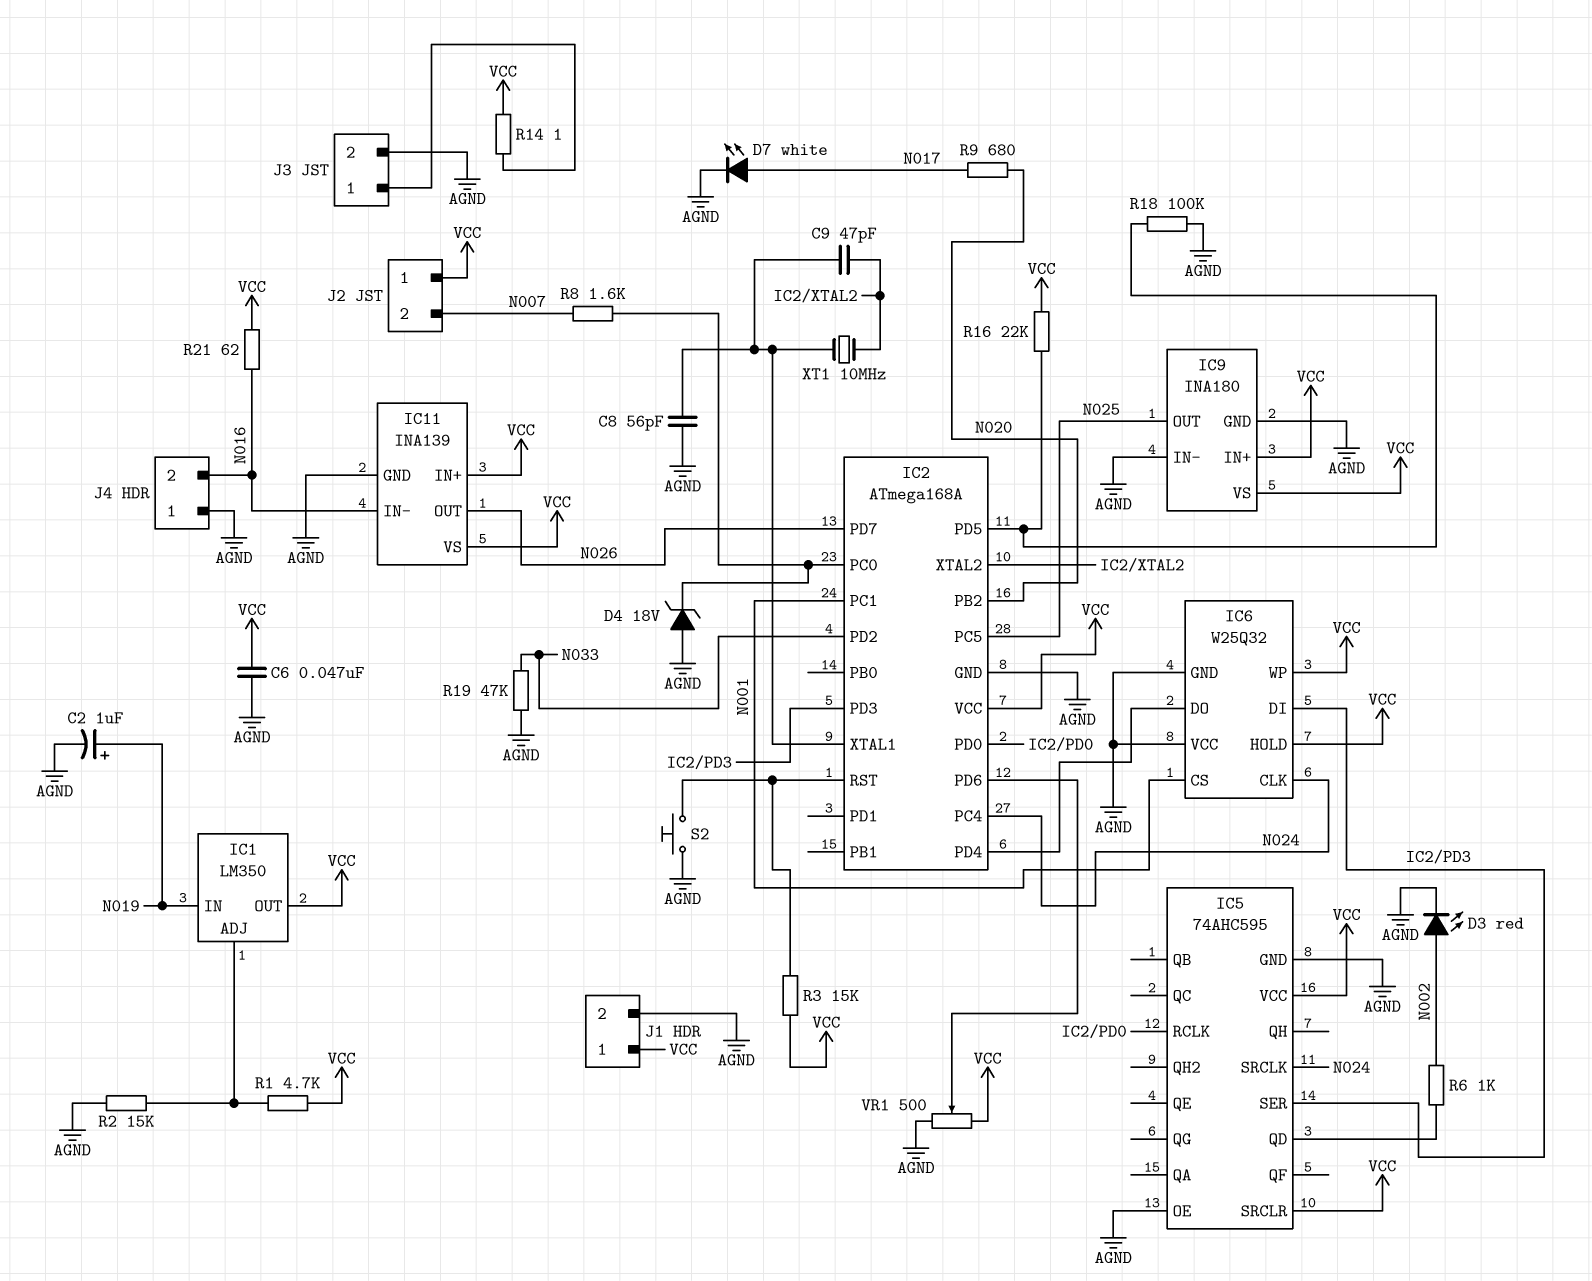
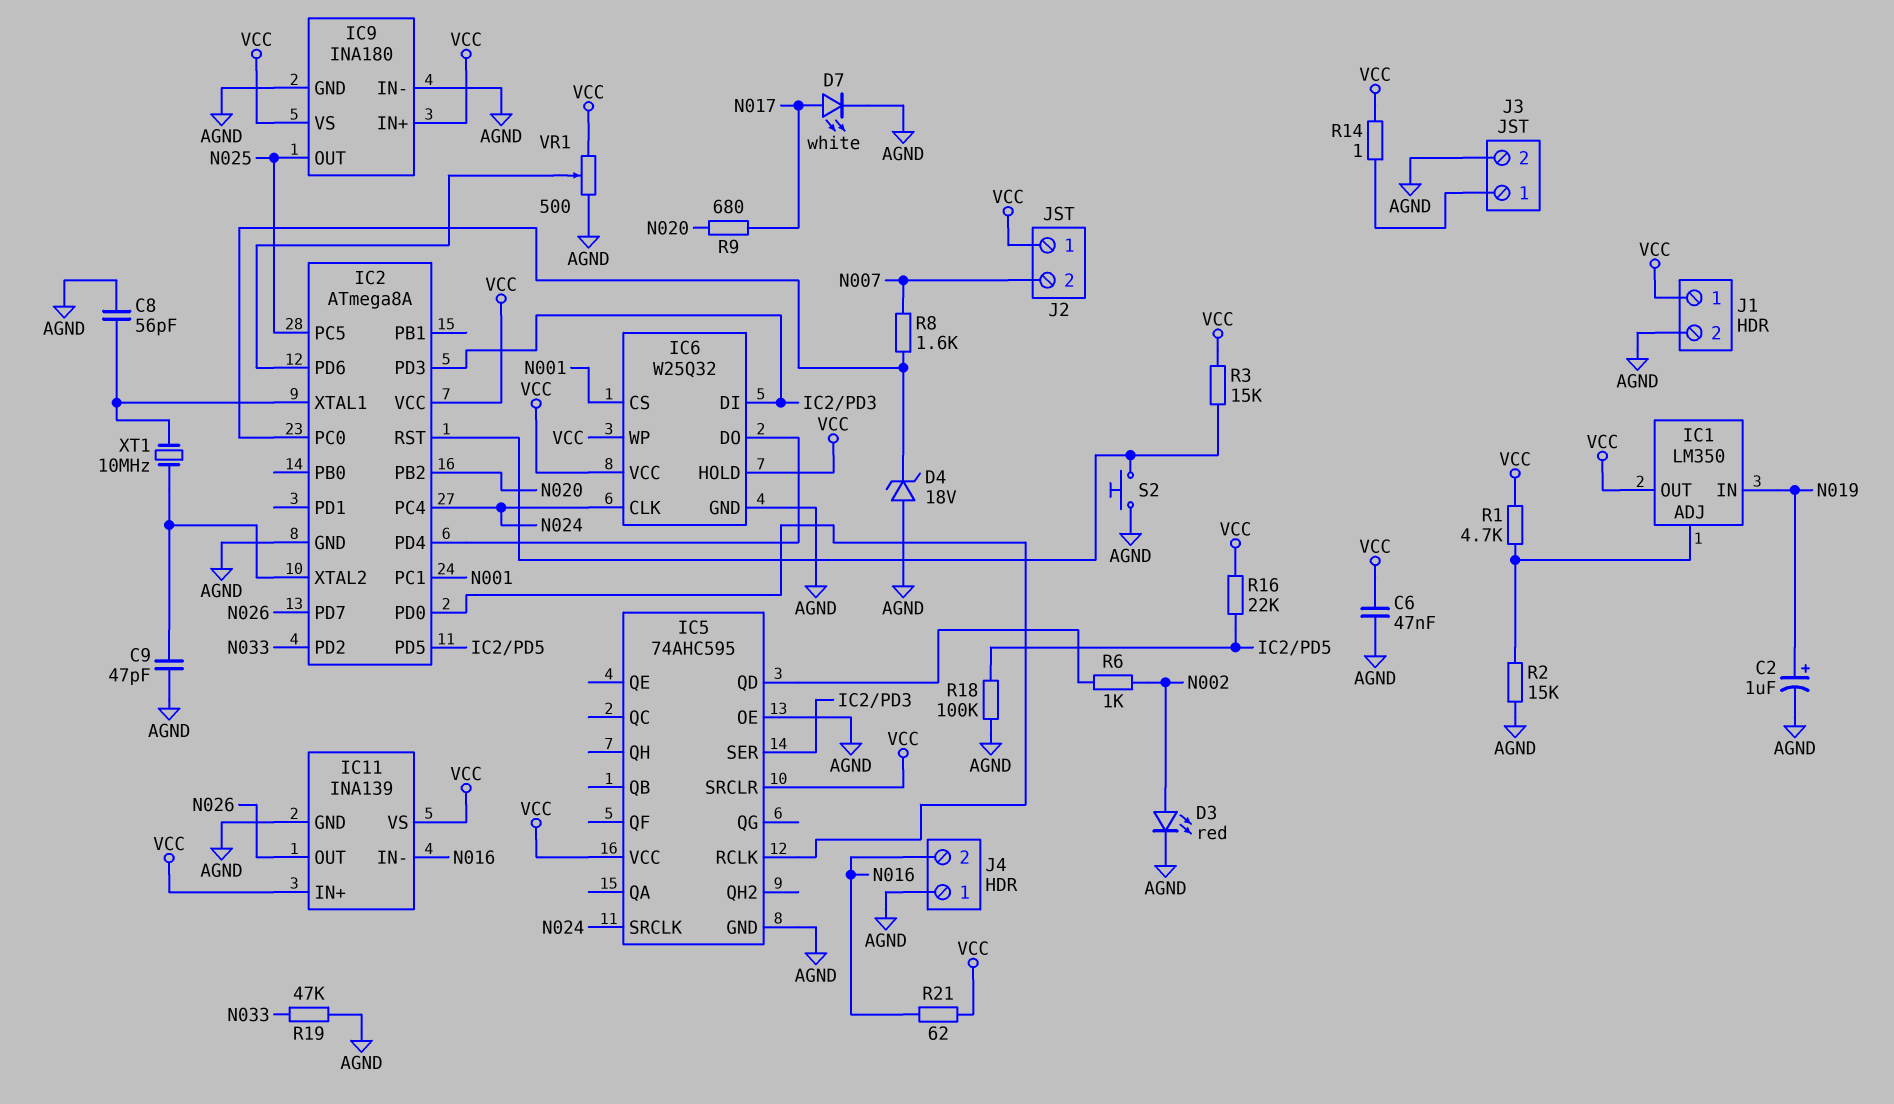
C9: 47pF (IC2/XTAL1, IC2/XTAL2) -> 47pF (AGND, IC2/XTAL2)
IC2: ATmega168A -> ATmega8A
IC6 pin VCC: AGND -> VCC

